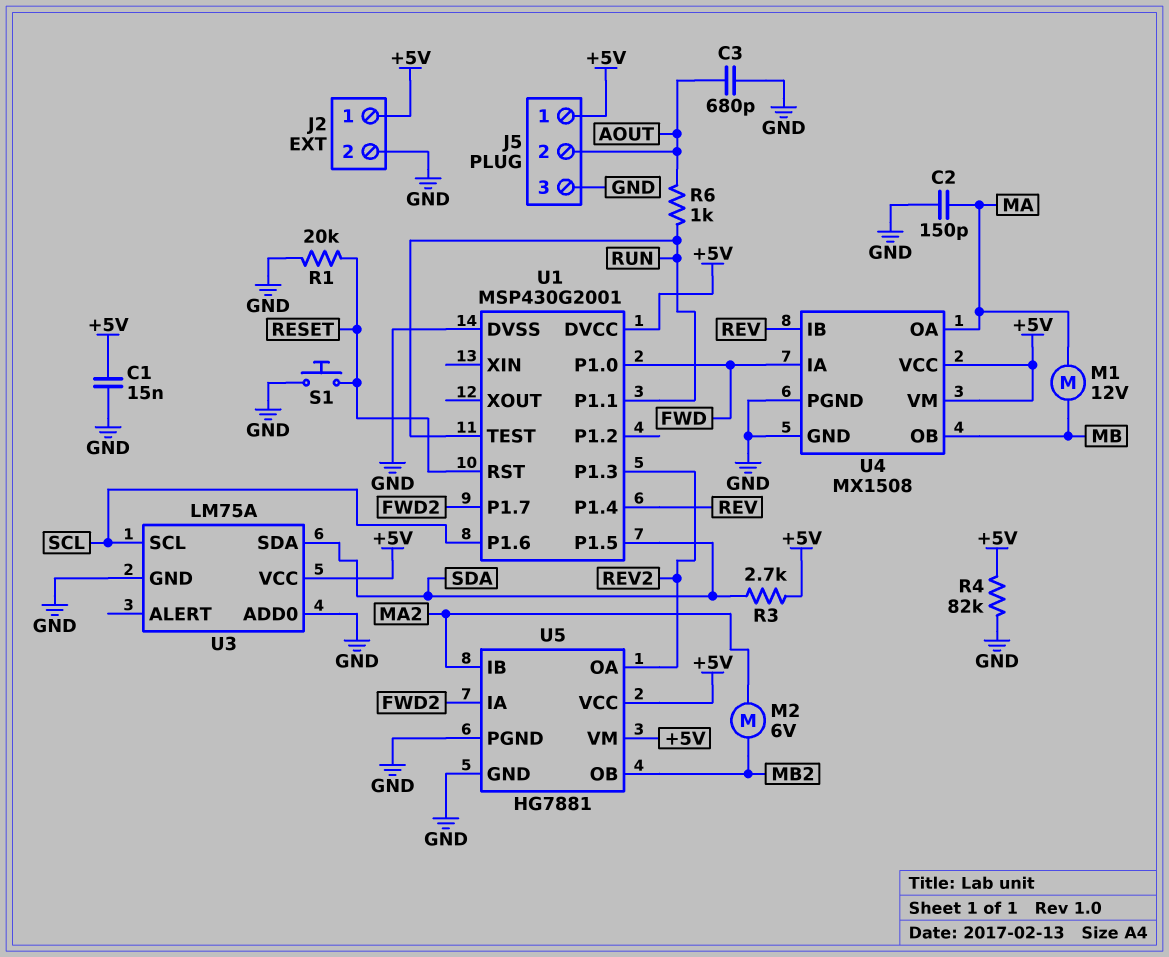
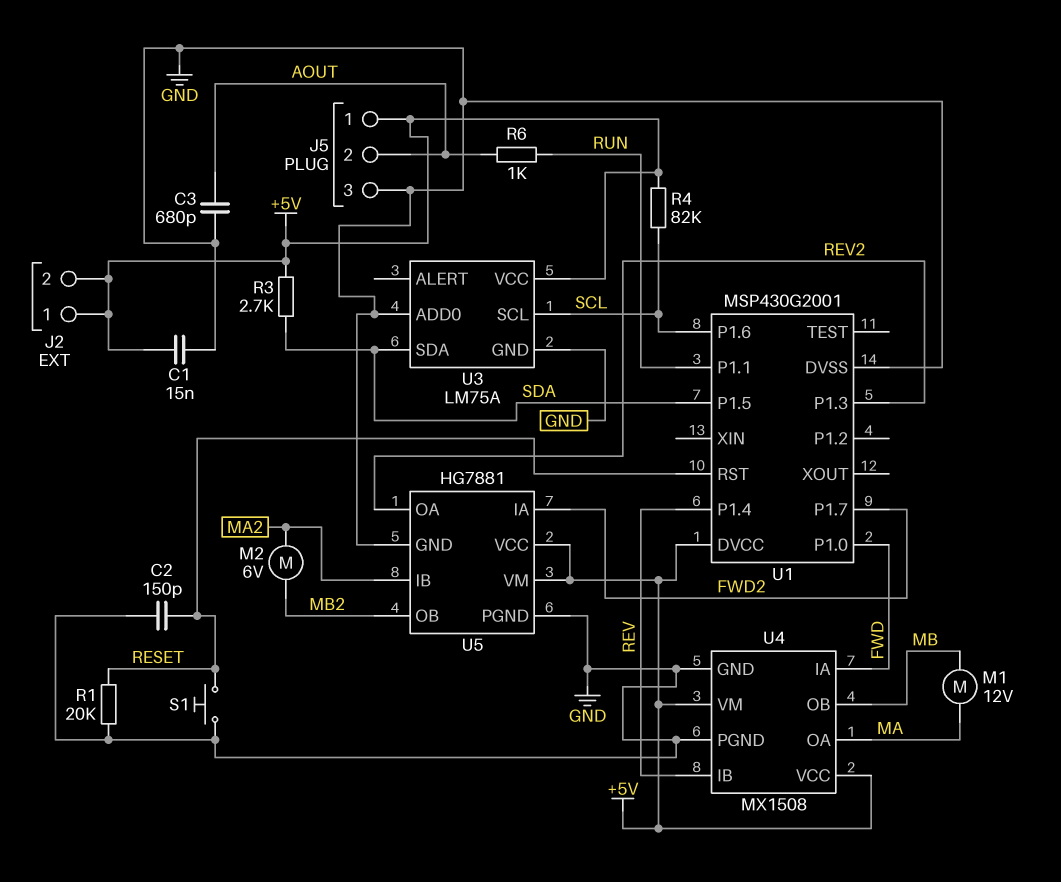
C2: 150pF (GND, MA) -> 150pF (GND, RESET)
J2 pin 2: GND -> +5V
R4: 82k (+5V, GND) -> 82k (+5V, SCL)
U1 pin TEST: RUN -> none

